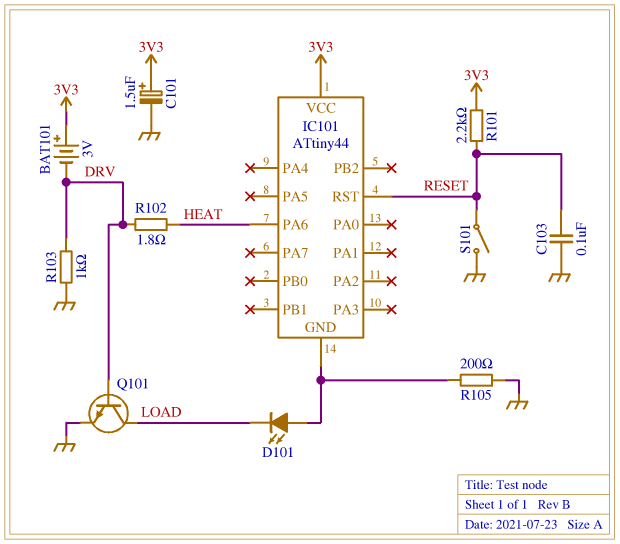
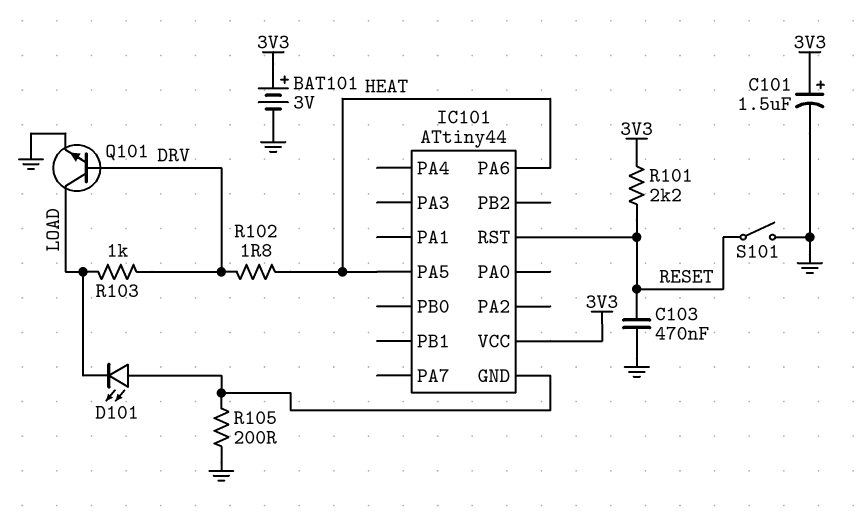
BAT101: 3V (plus 3V3, minus DRV) -> 3V (plus 3V3, minus GND)
C103: 100nF (GND, RESET) -> 470nF (GND, RESET)
IC101 pin PA5: none -> HEAT
R103: 1k (DRV, GND) -> 1k (DRV, LOAD)

